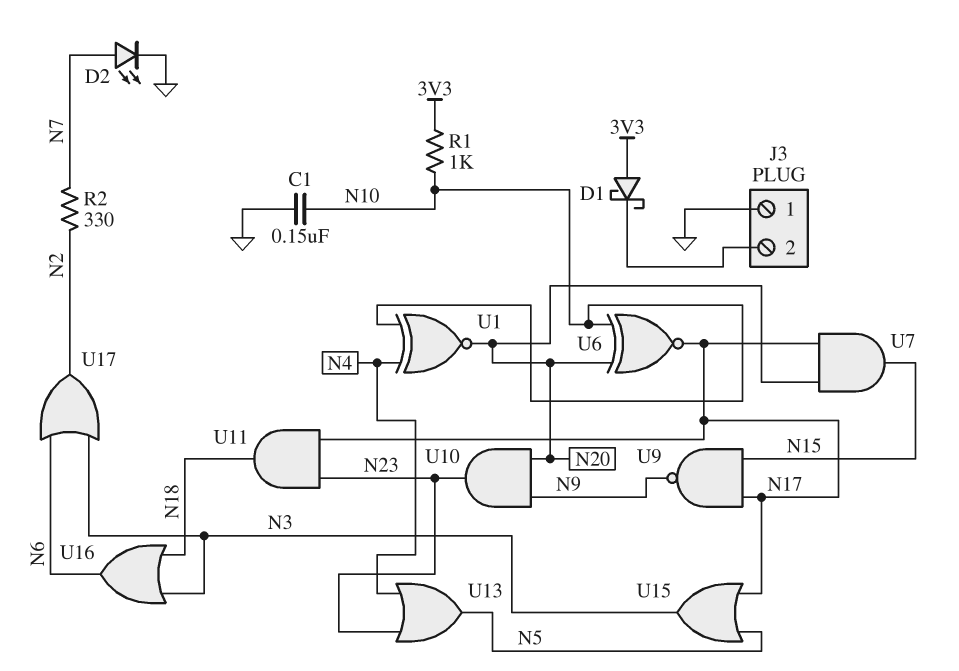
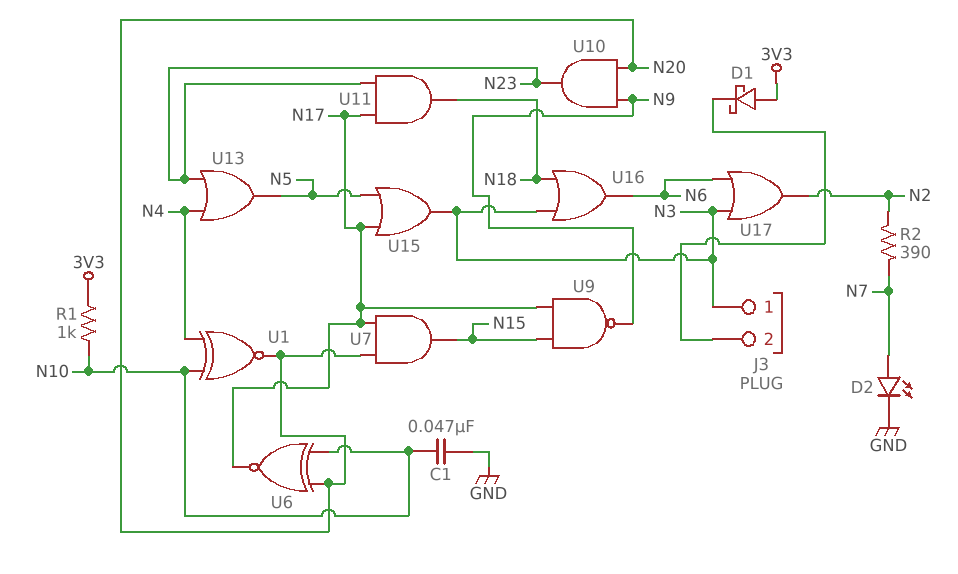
C1: 150nF (GND, N10) -> 47nF (GND, N10)
J3 pin 1: GND -> N3
R2: 330 (N2, N7) -> 390 (N2, N7)

